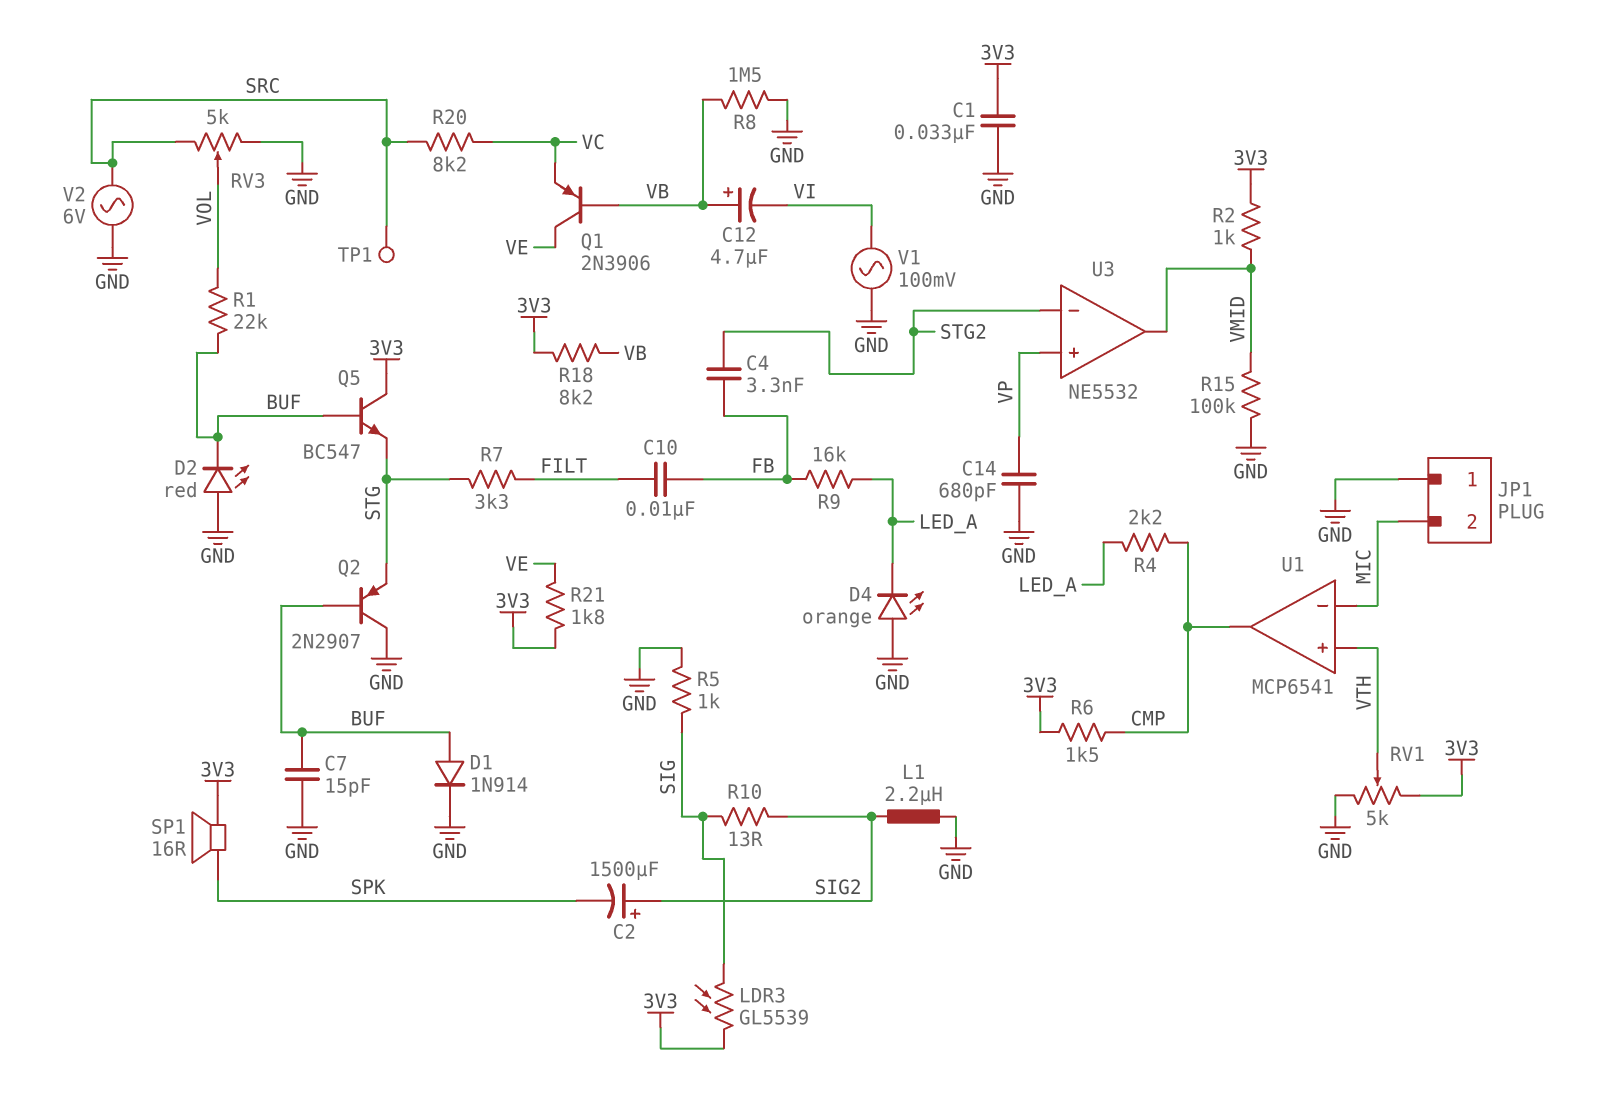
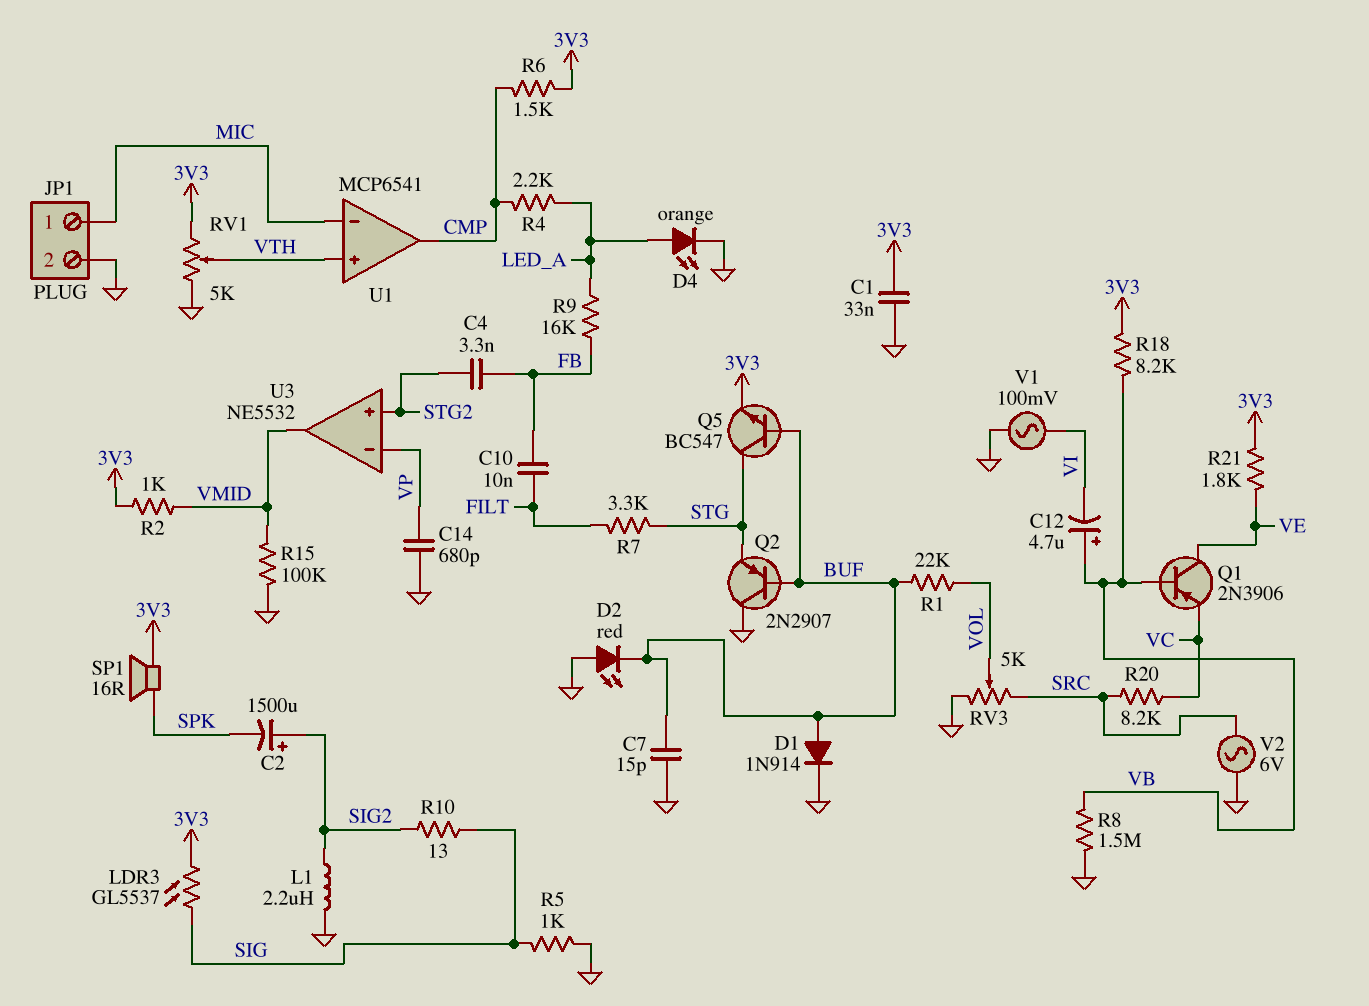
D4: LED orange (A GND, K LED_A) -> LED orange (A LED_A, K GND)
JP1 pin 1: GND -> MIC
JP1 pin 2: MIC -> GND
LDR3: GL5539 (3V3, SIG) -> GL5537 (3V3, SIG)
Q5: NPN BC547 (B BUF, C 3V3, E STG) -> NPN BC547 (B BUF, C STG, E 3V3)
TP1: test point (SRC) -> none
U3 pin in+: VP -> STG2
U3 pin in-: STG2 -> VP

